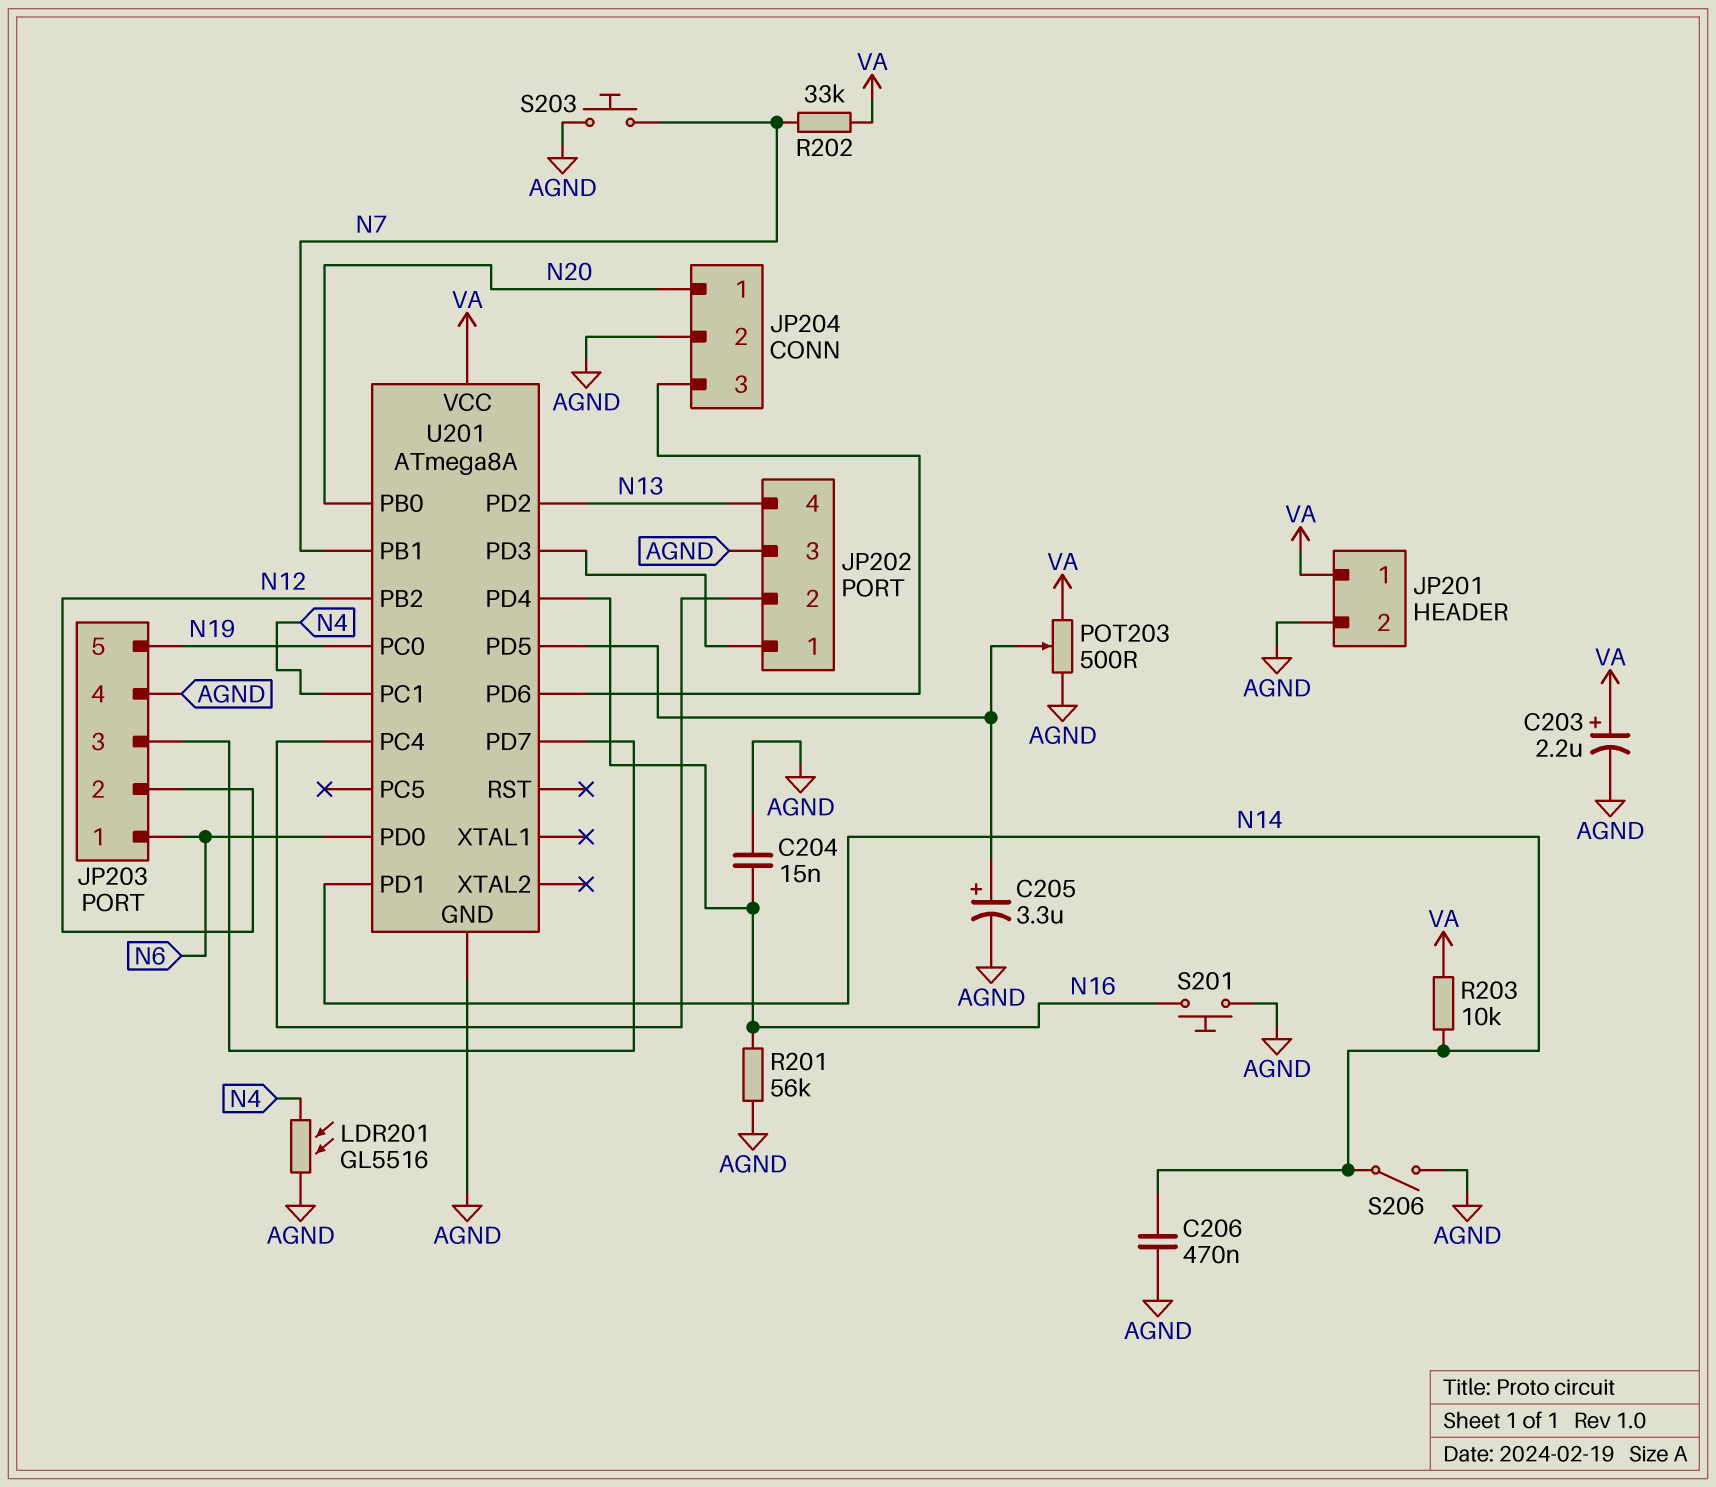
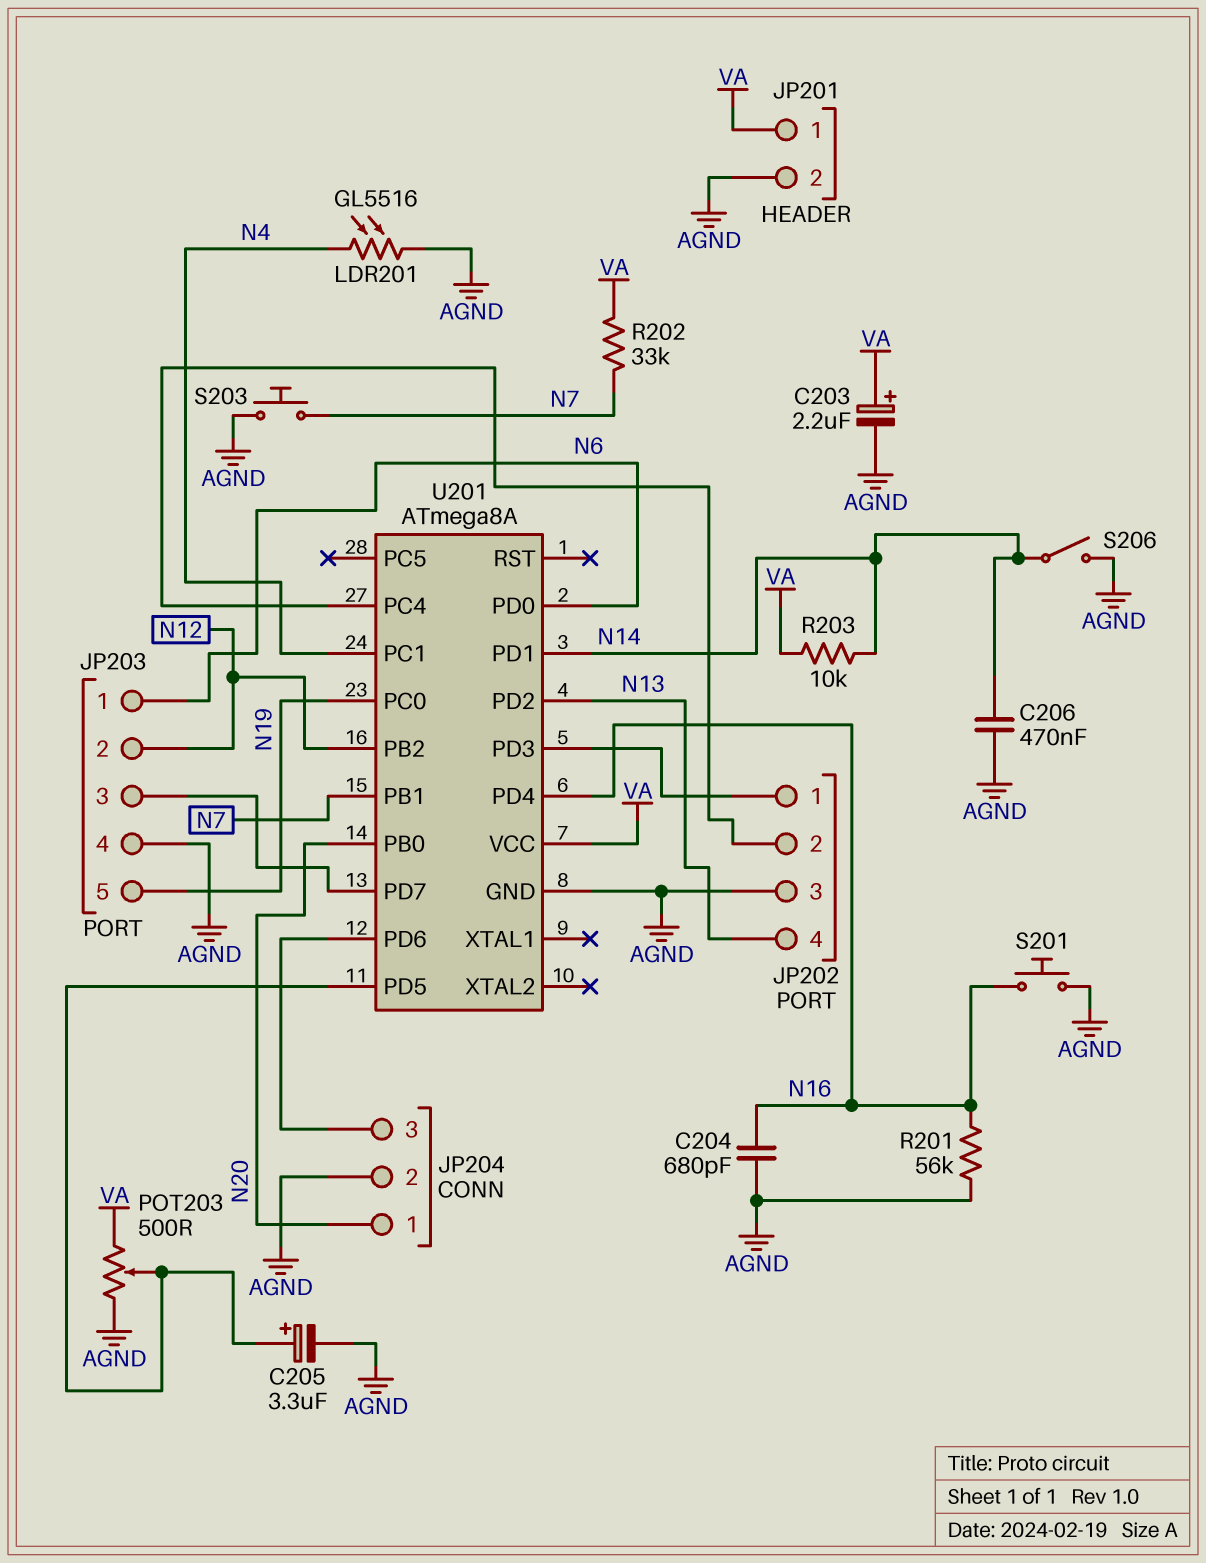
C204: 15nF (AGND, N16) -> 680pF (AGND, N16)

